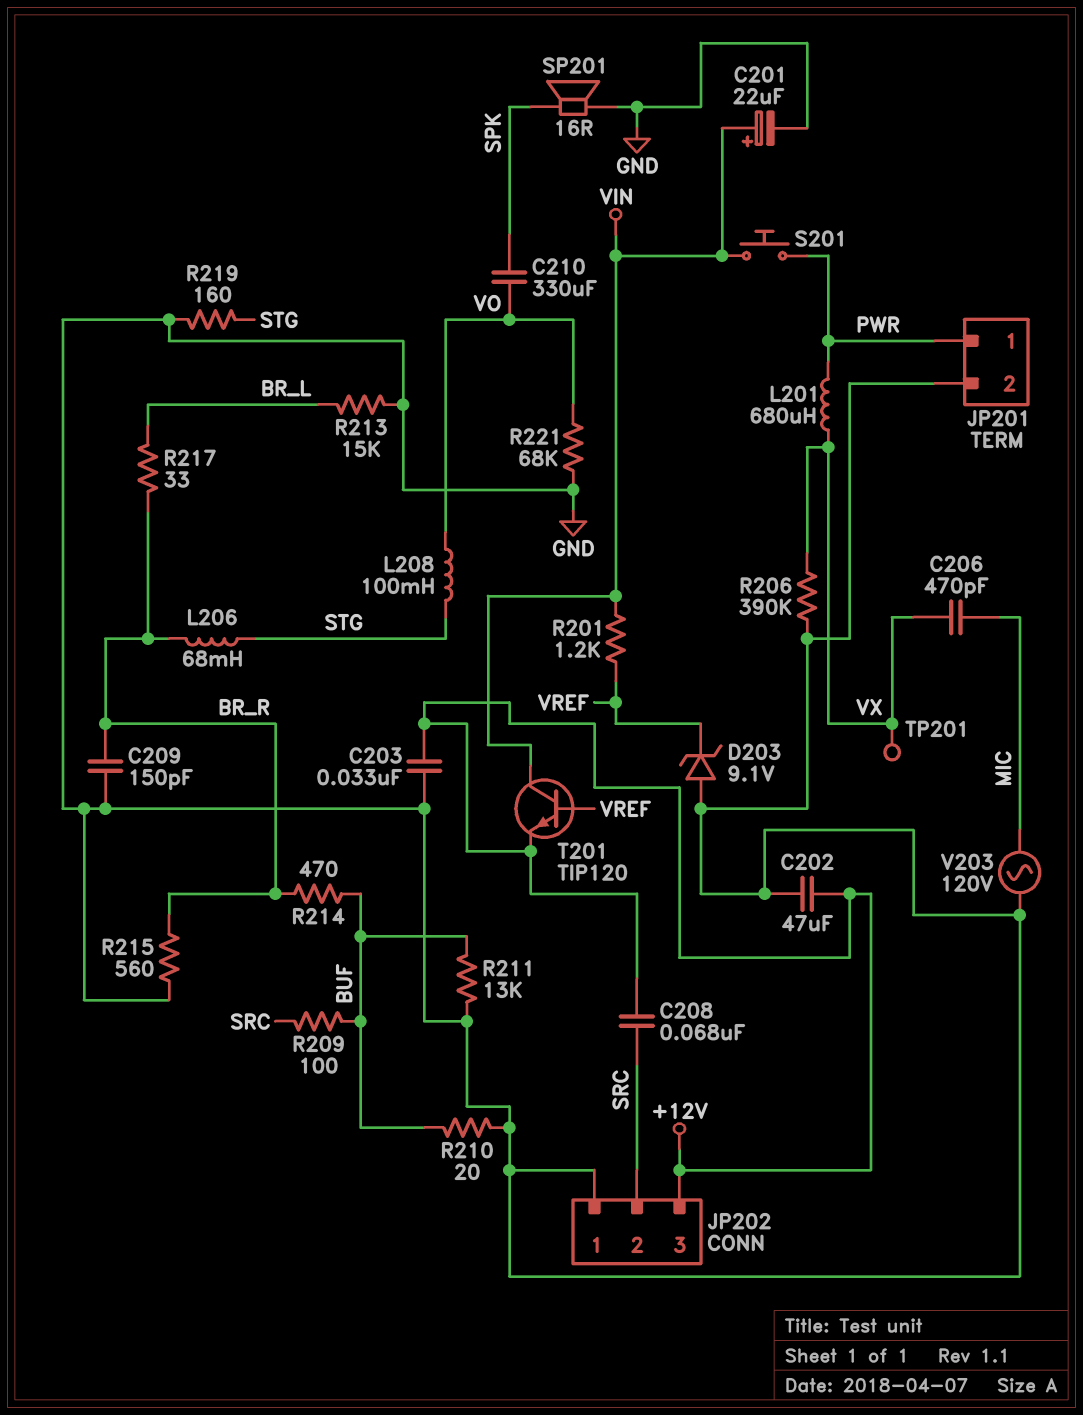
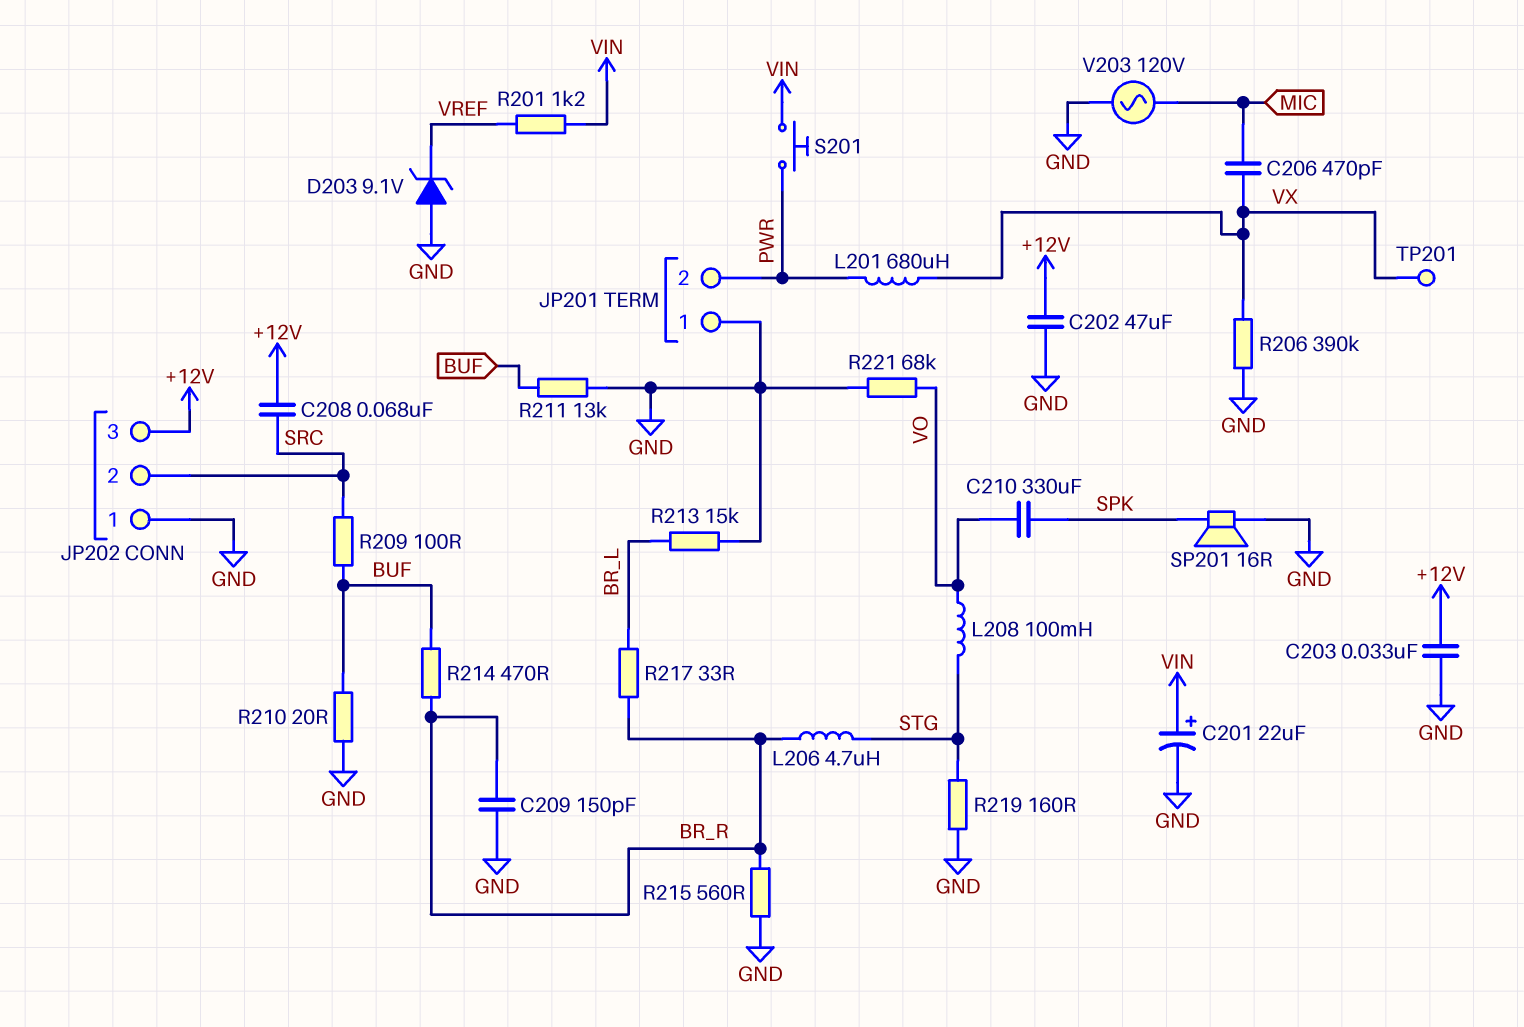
JP201 pin 1: PWR -> GND
JP201 pin 2: GND -> PWR
L206: 68mH (BR_R, STG) -> 4.7uH (BR_R, STG)
T201: NPN TIP120 (B VREF, C VIN, E +12V) -> none

